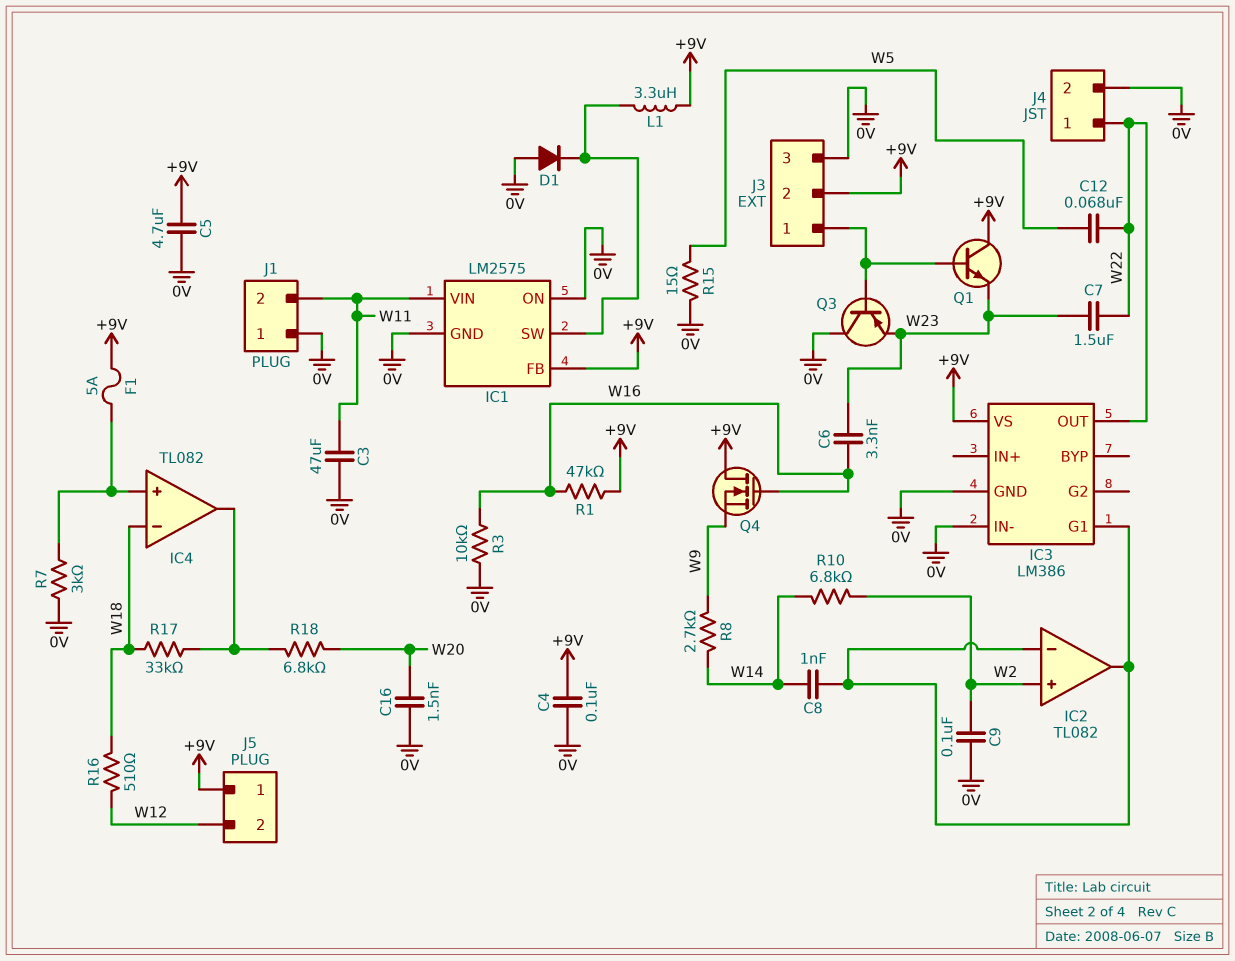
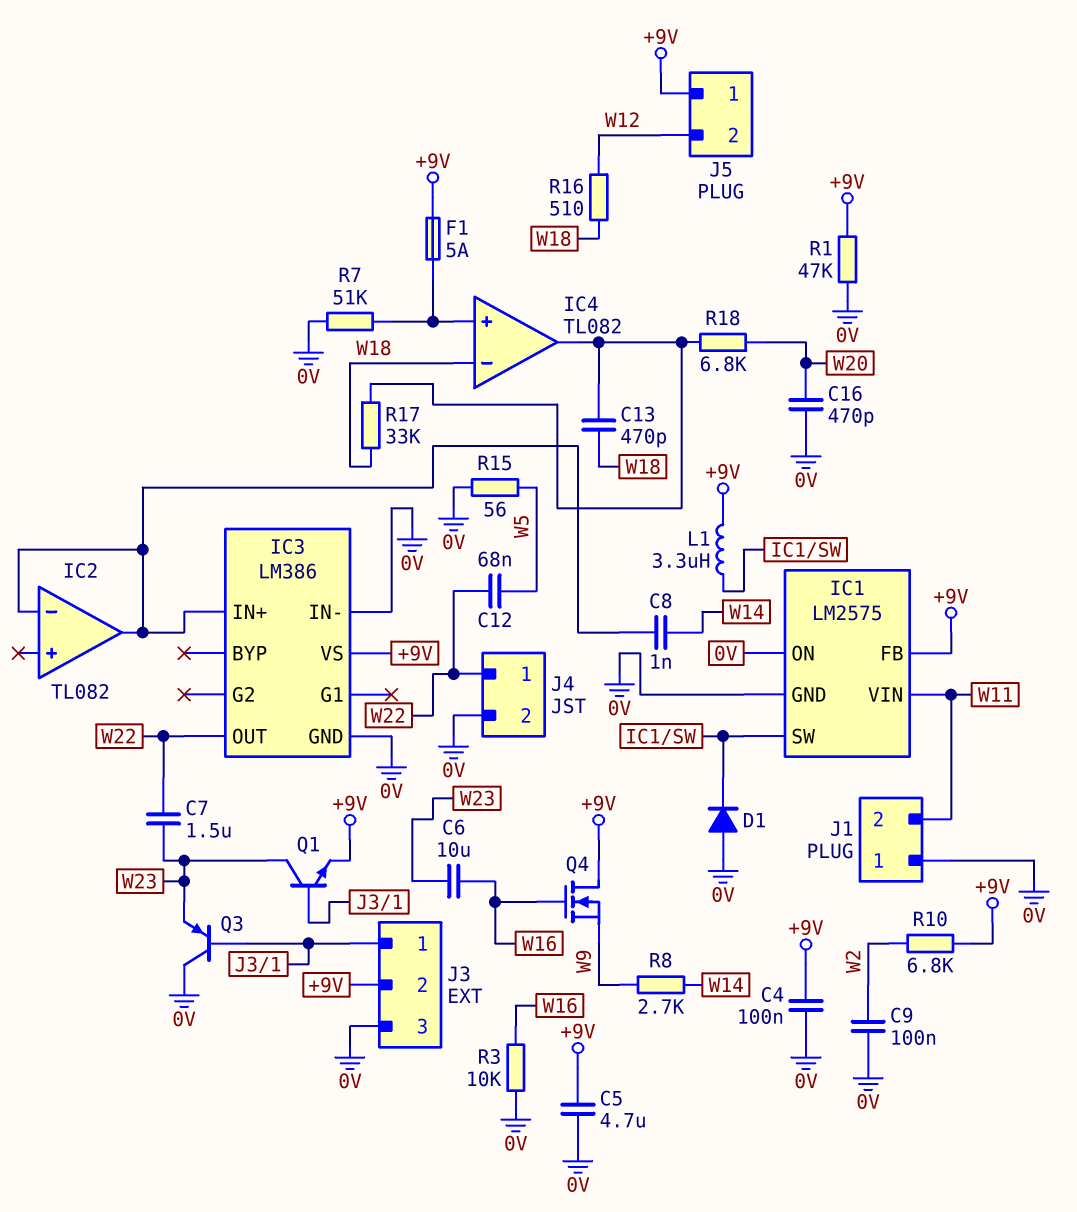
C3: 47uF (0V, W11) -> none
C6: 3.3nF (W16, W23) -> 10uF (W16, W23)
C13: none -> 470pF (IC4/out, W18)
C16: 1.5nF (0V, W20) -> 470pF (0V, W20)
IC2 pin in+: W2 -> none
IC3 pin G1: IC2/in- -> none
IC3 pin IN+: none -> IC2/in-
Q1: NPN (B J3/1, C +9V, E W23) -> NPN (B J3/1, C W23, E +9V)
R1: 47k (+9V, W16) -> 47k (+9V, 0V)
R7: 3k (0V, IC4/in+) -> 51k (0V, IC4/in+)
R10: 6.8k (W2, W14) -> 6.8k (+9V, W2)
R15: 15 (0V, W5) -> 56 (0V, W5)

